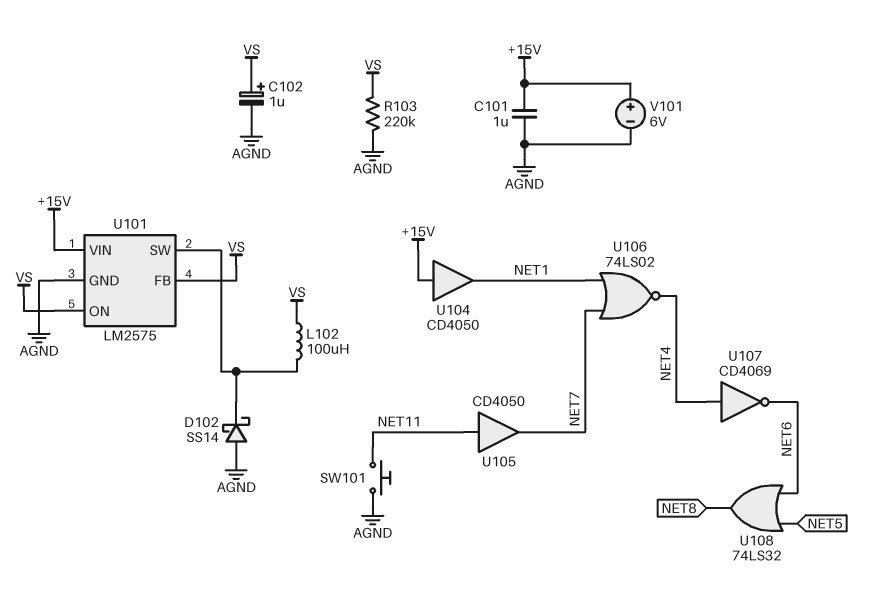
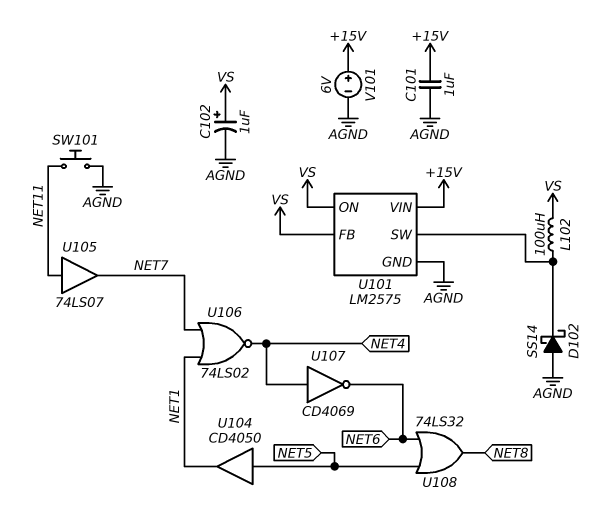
R103: 220k (AGND, VS) -> none
U104: buffer CD4050 (in +15V, out NET1) -> buffer CD4050 (in NET5, out NET1)
U105: buffer CD4050 (in NET11, out NET7) -> buffer 74LS07 (in NET11, out NET7)

